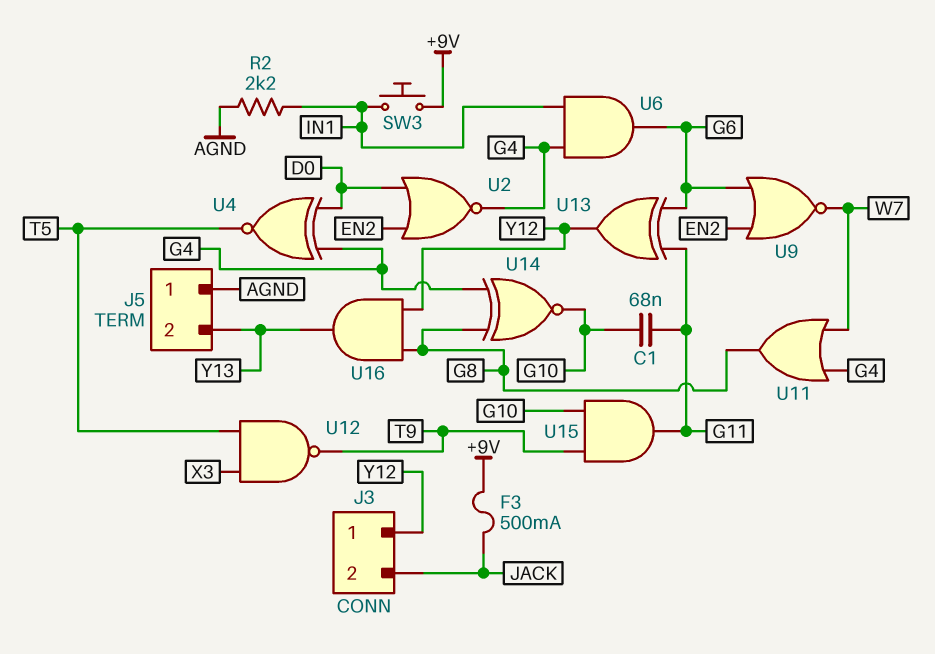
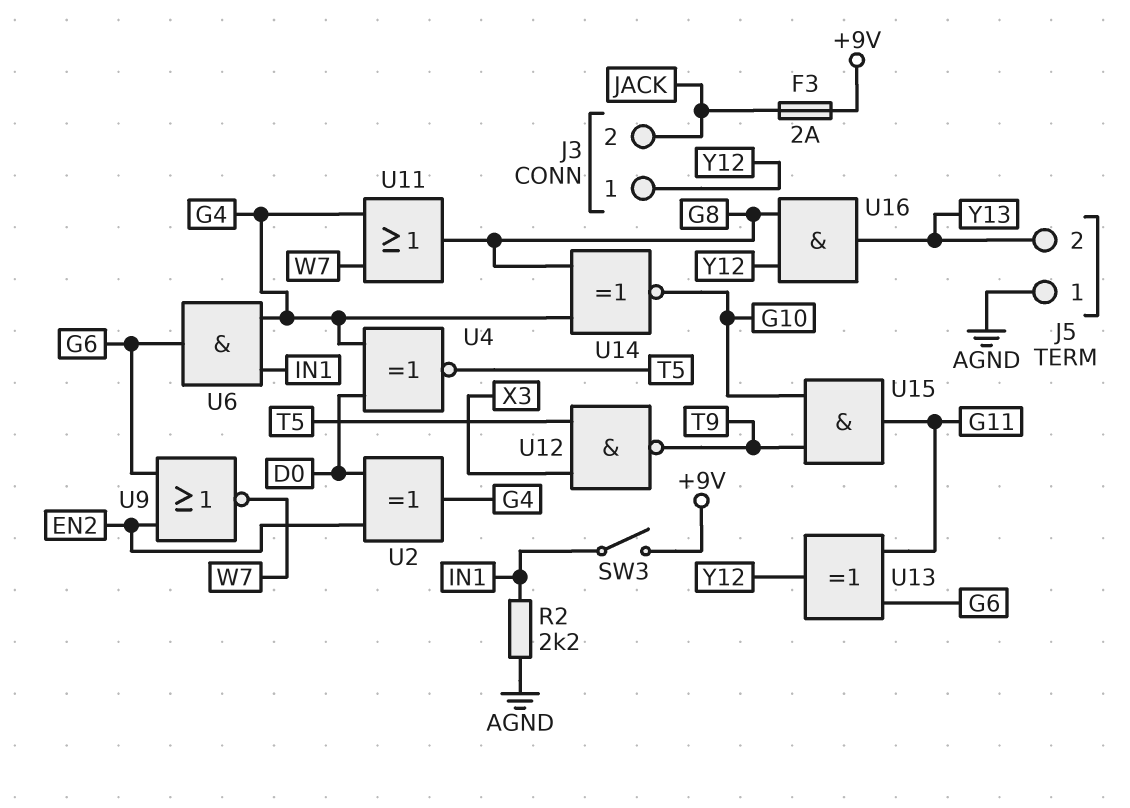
C1: 68nF (G10, G11) -> none
F3: 500mA (+9V, JACK) -> 2A (+9V, JACK)
SW3: button (+9V, IN1) -> switch (+9V, IN1)
U2: NOR (in D0, in EN2, out G4) -> XOR (in D0, in EN2, out G4)

